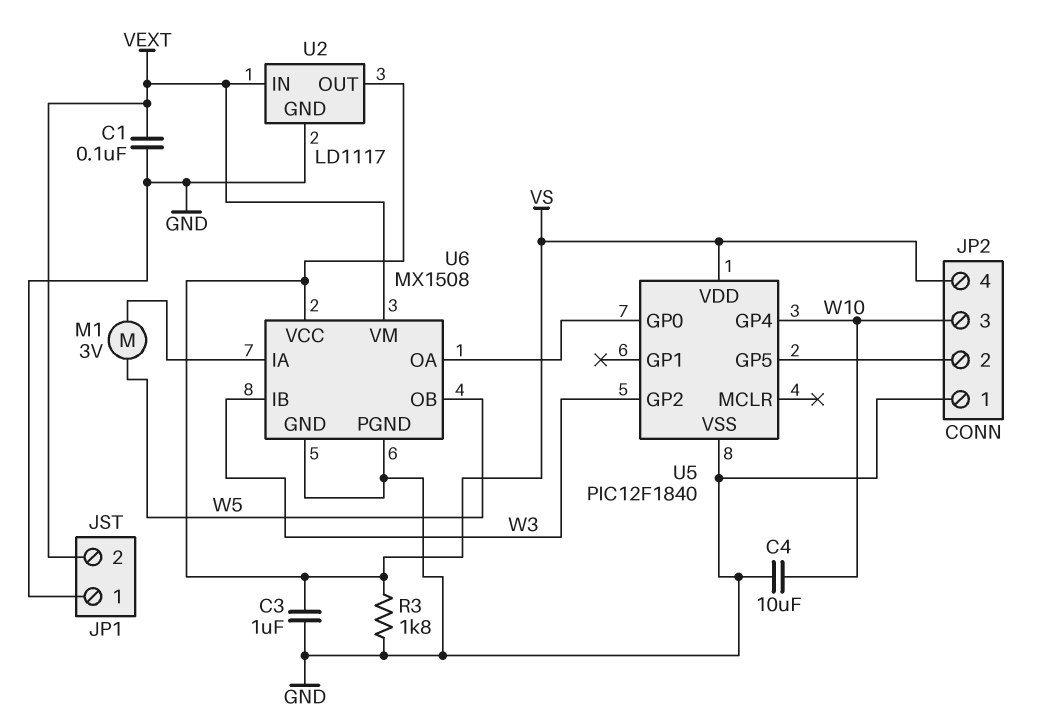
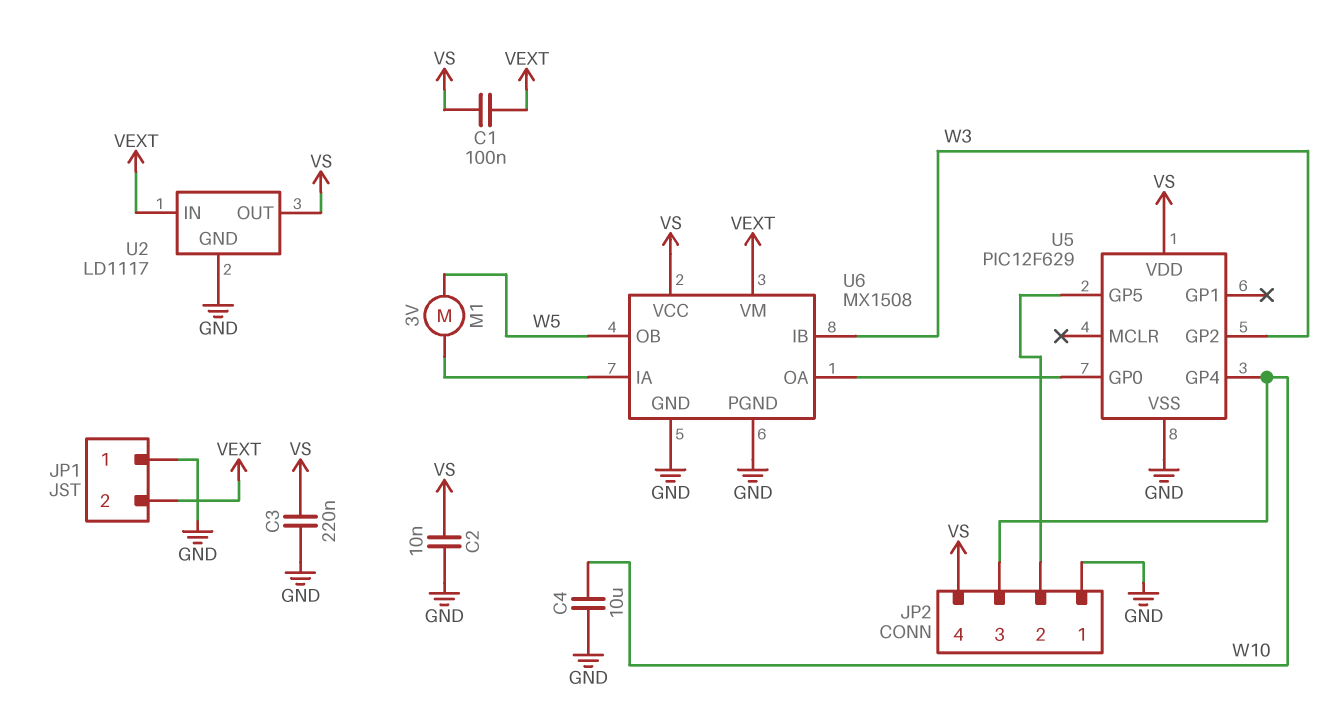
C1: 100nF (GND, VEXT) -> 100nF (VEXT, VS)
C2: none -> 10nF (GND, VS)
C3: 1uF (GND, VS) -> 220nF (GND, VS)
R3: 1.8k (GND, VS) -> none
U5: PIC12F1840 -> PIC12F629

